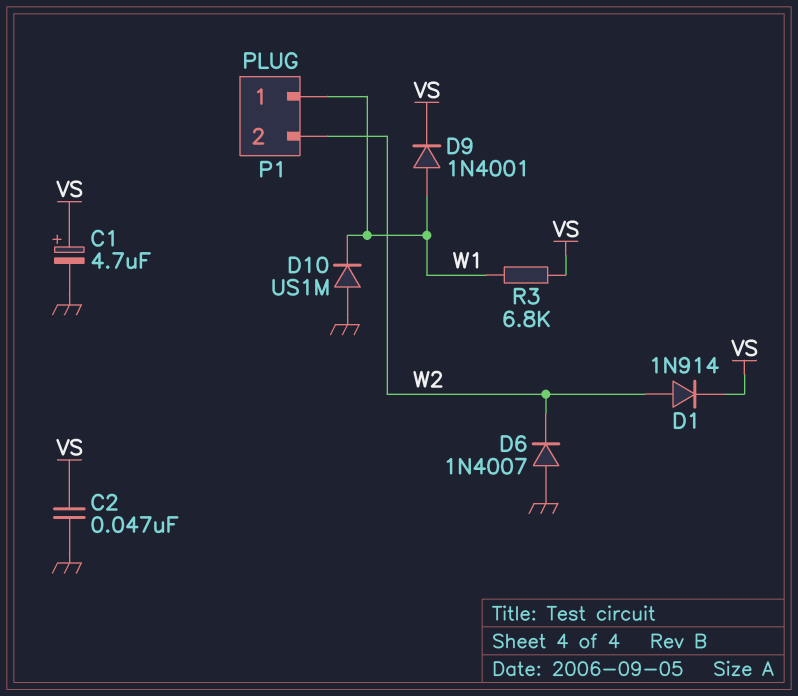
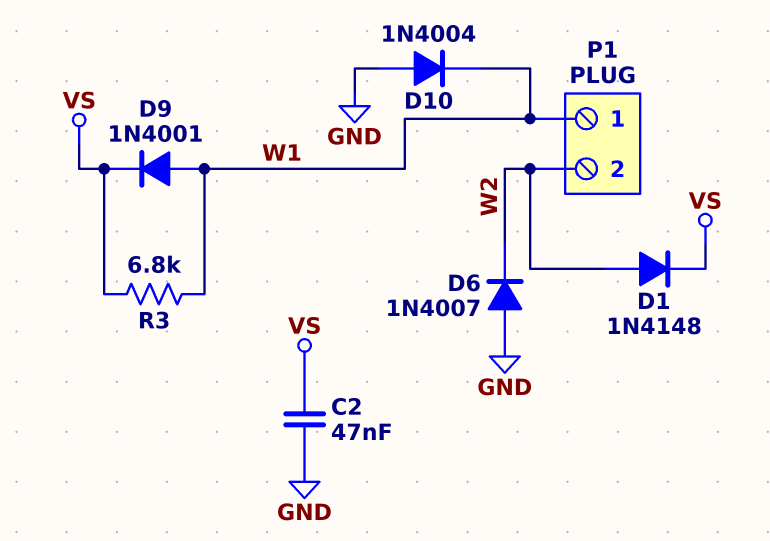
C1: 4.7uF (plus VS, minus GND) -> none
D1: diode 1N914 (A W2, K VS) -> diode 1N4148 (A W2, K VS)
D10: diode US1M (A GND, K W1) -> diode 1N4004 (A GND, K W1)

